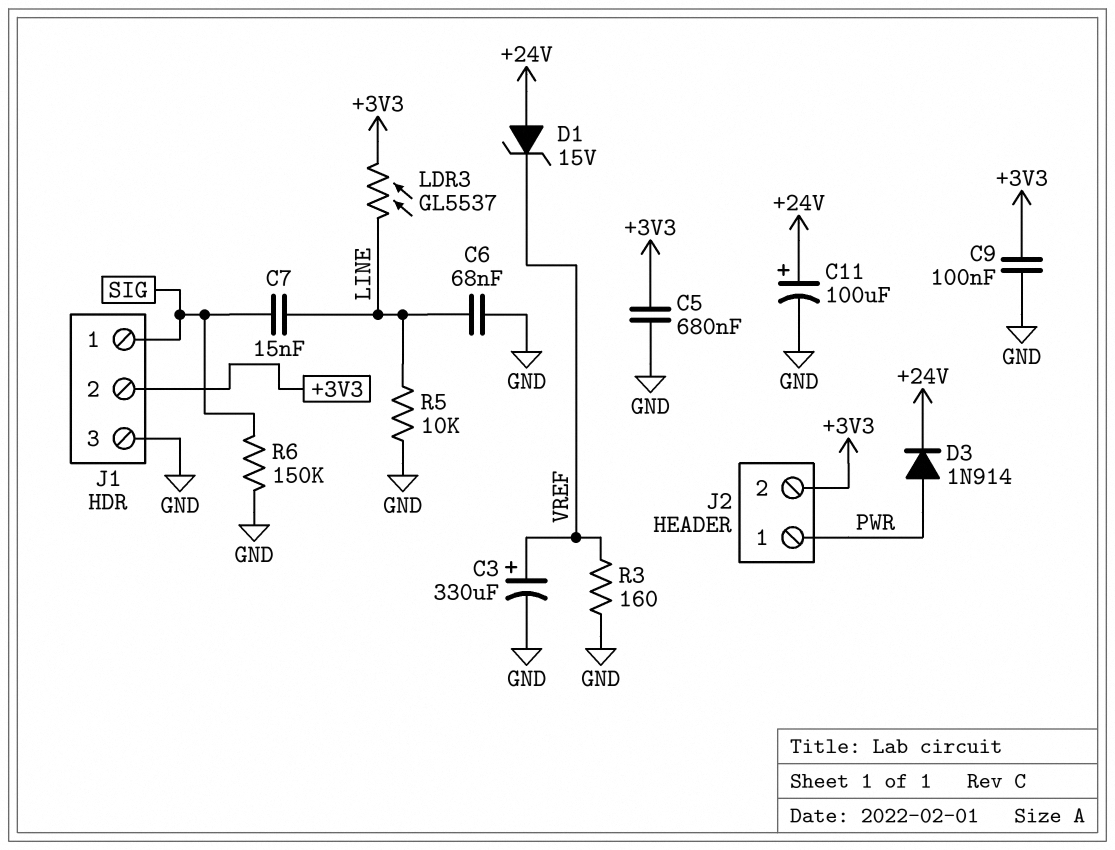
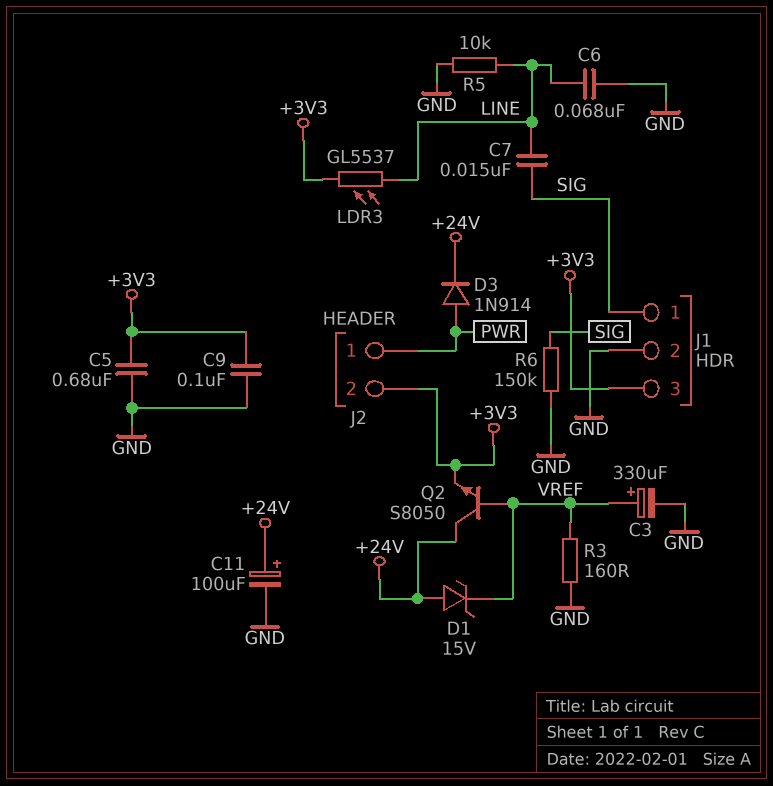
J1 pin 2: +3V3 -> GND
J1 pin 3: GND -> +3V3
Q2: none -> NPN S8050 (B VREF, C +24V, E +3V3)

